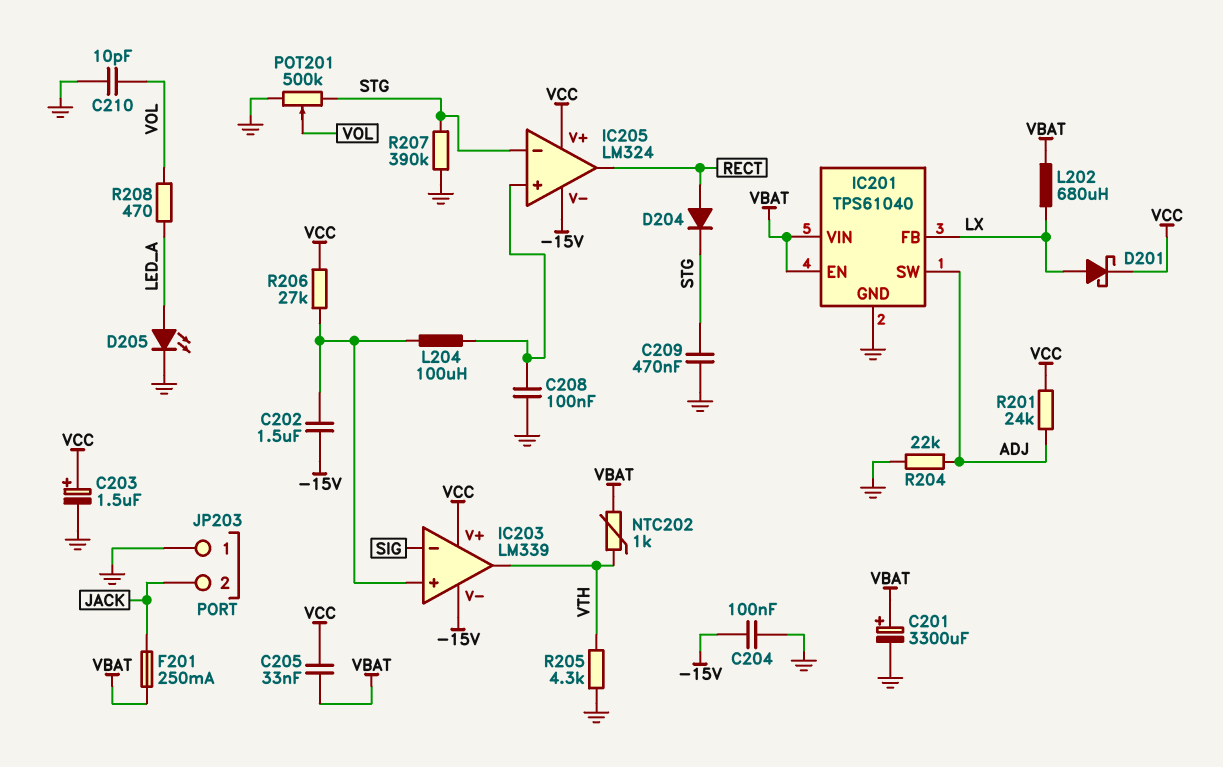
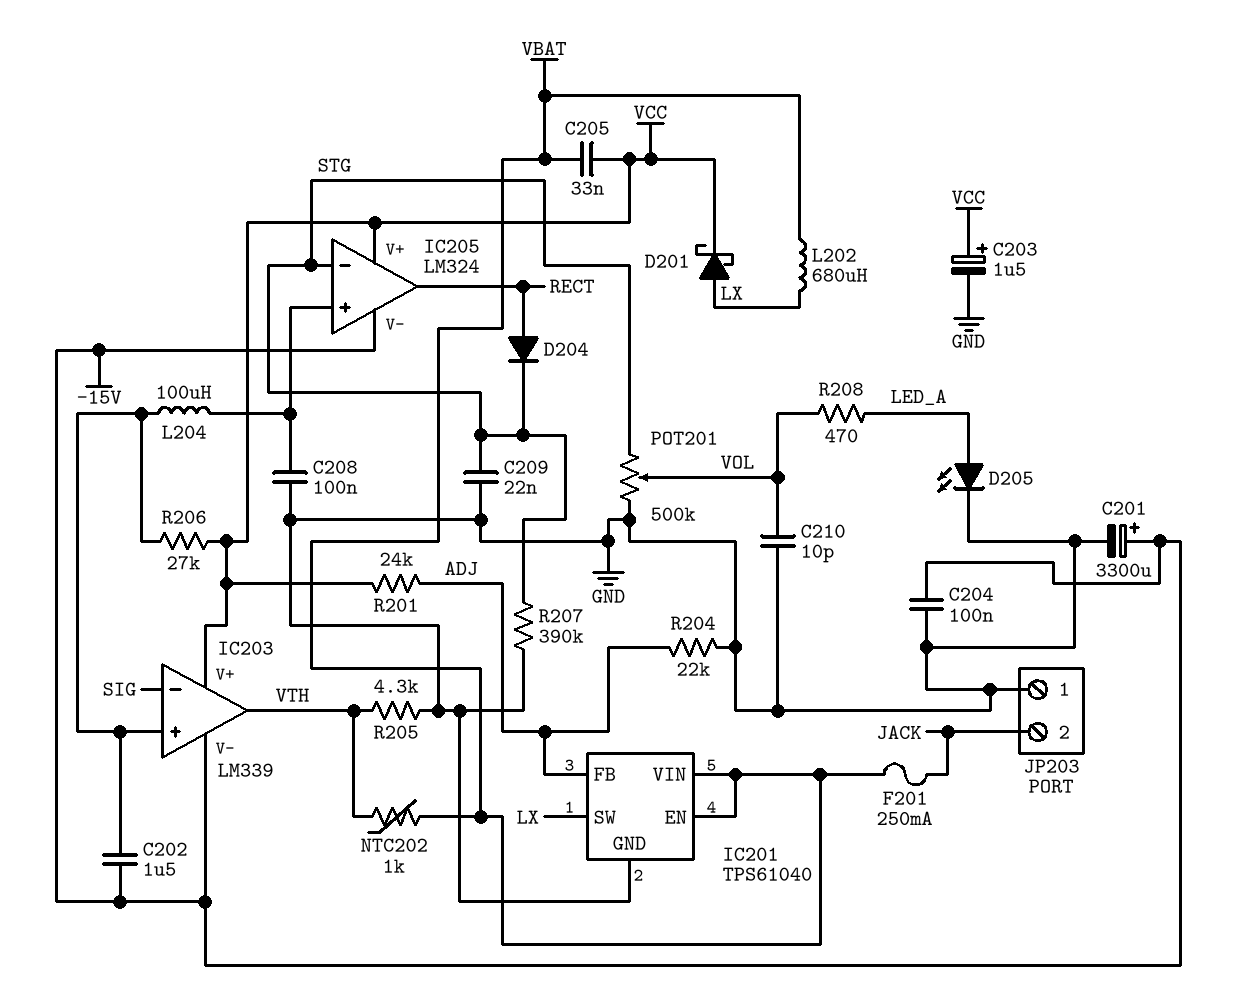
C201: 3300uF (plus VBAT, minus GND) -> 3300uF (plus -15V, minus GND)
C209: 470nF (GND, STG) -> 22nF (GND, STG)
IC201 pin FB: LX -> ADJ
IC201 pin SW: ADJ -> LX

